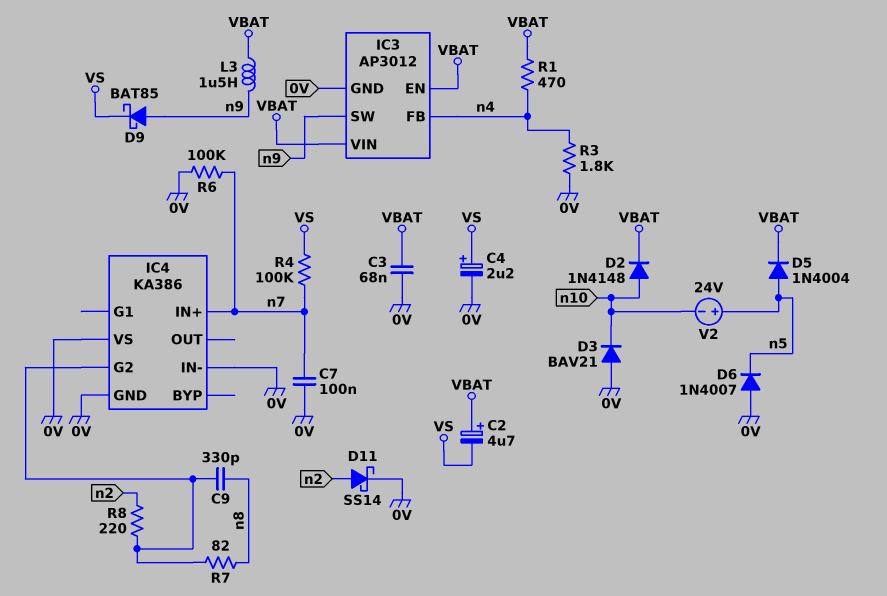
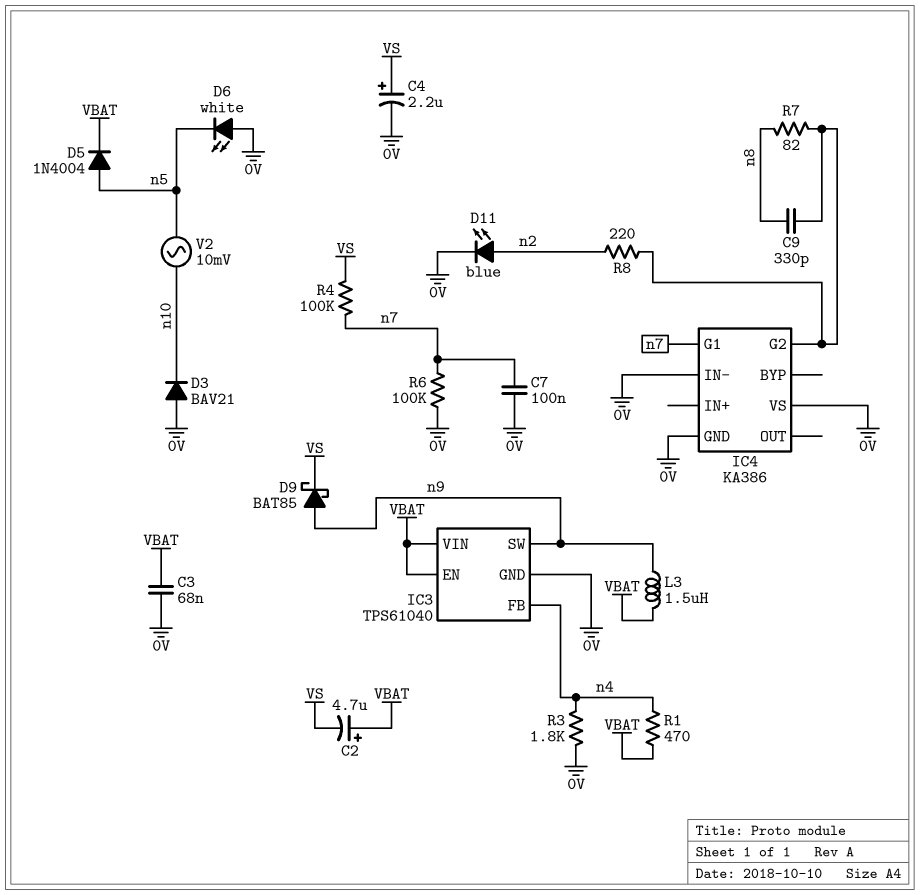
D2: diode 1N4148 (A n10, K VBAT) -> none
D6: diode 1N4007 (A 0V, K n5) -> LED white (A 0V, K n5)
D11: schottky SS14 (A n2, K 0V) -> LED blue (A n2, K 0V)
IC3: AP3012 -> TPS61040
IC4 pin G1: none -> n7
IC4 pin IN+: n7 -> none
V2: 24V (plus n5, minus n10) -> AC 10mV (n5, n10)

